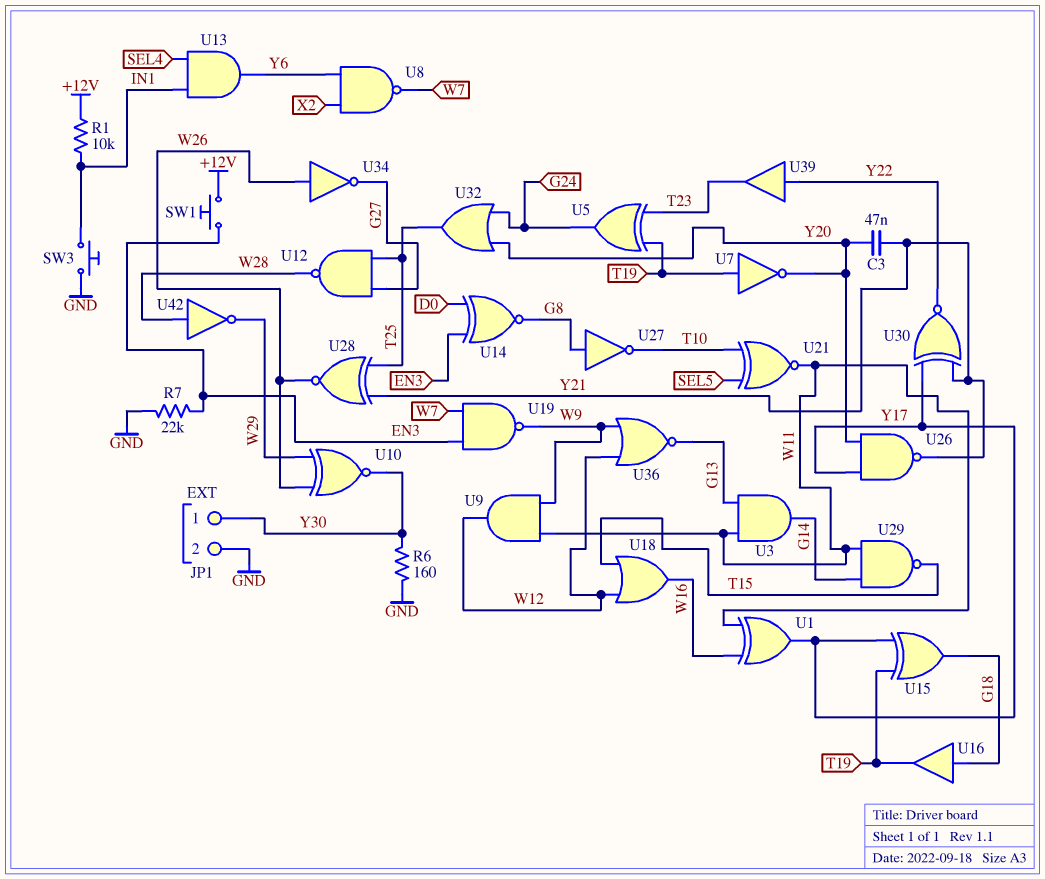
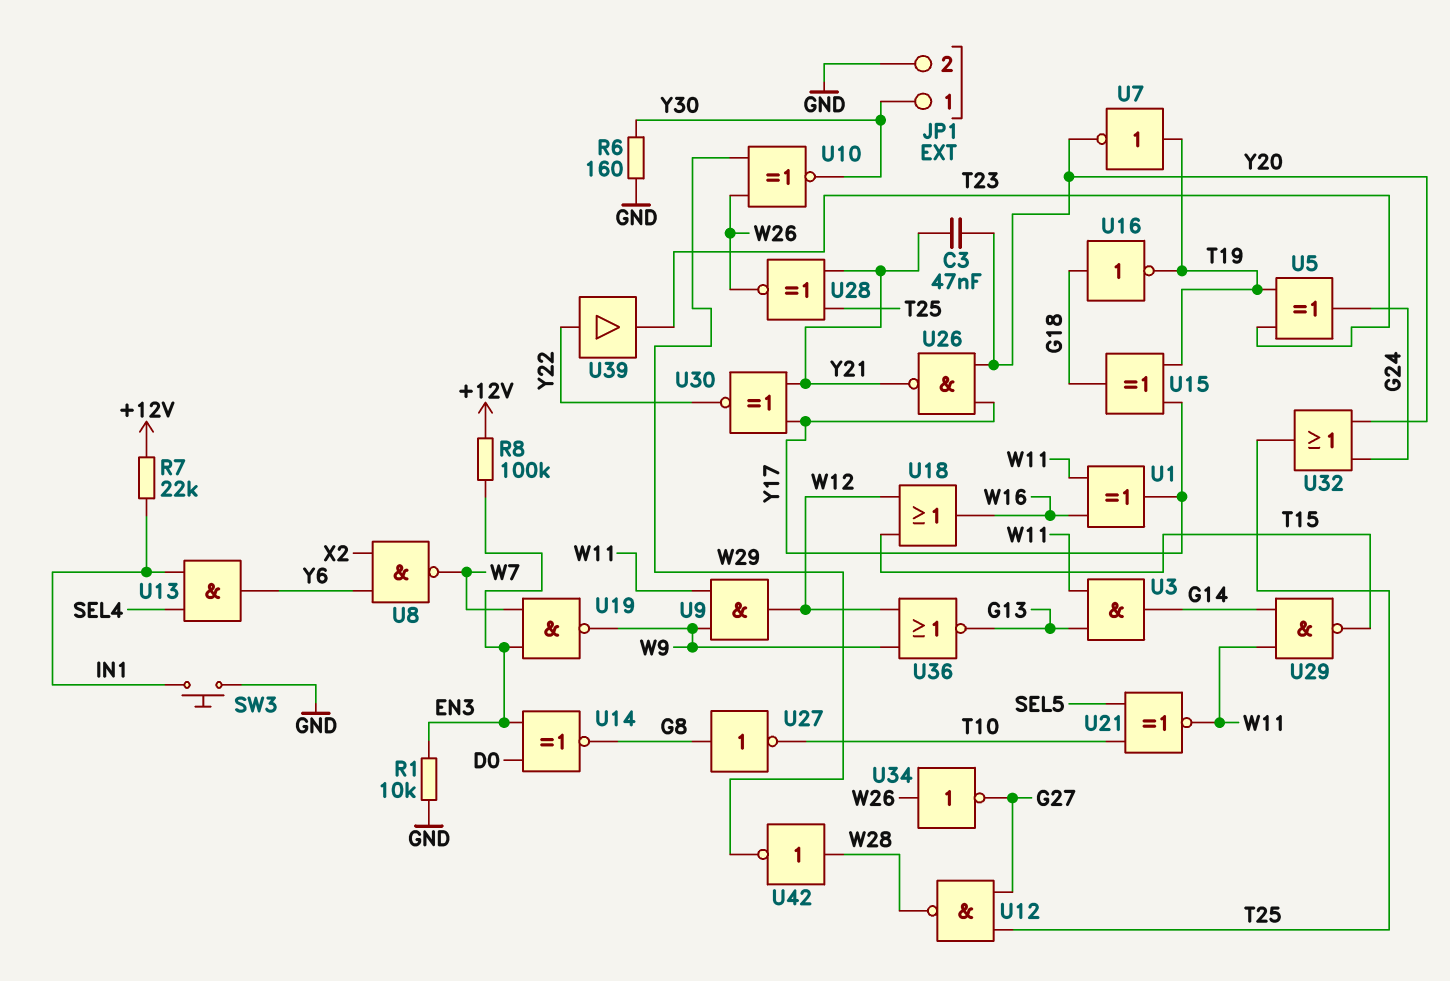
R1: 10k (+12V, IN1) -> 10k (EN3, GND)
R7: 22k (EN3, GND) -> 22k (+12V, IN1)
R8: none -> 100k (+12V, EN3)
SW1: button (+12V, EN3) -> none
U16: buffer (in G18, out T19) -> NOT (in G18, out T19)

